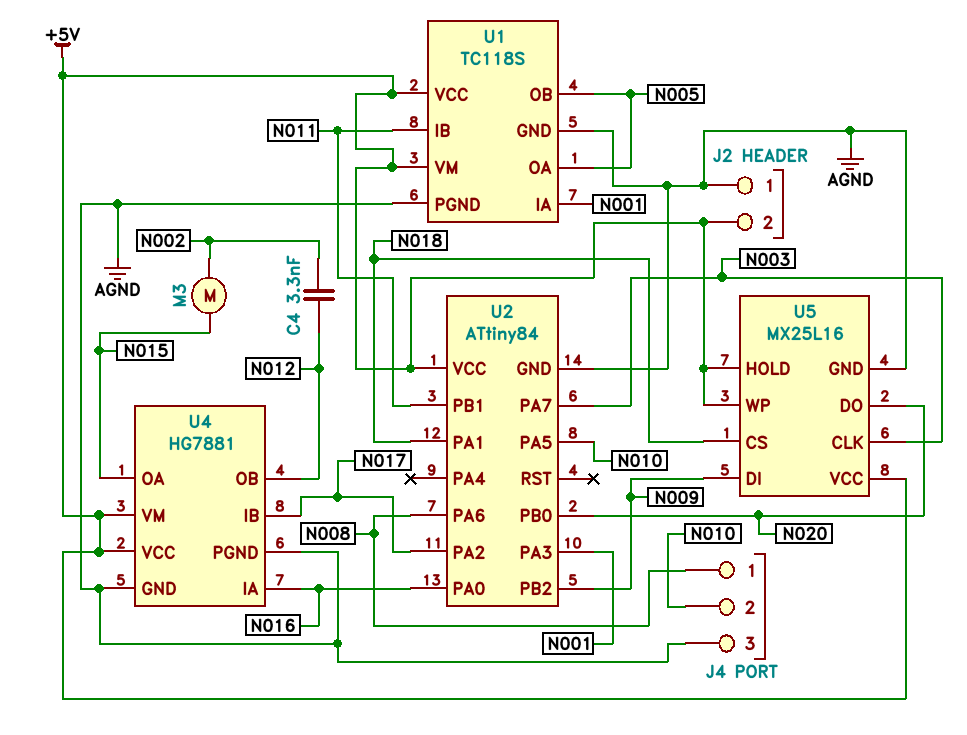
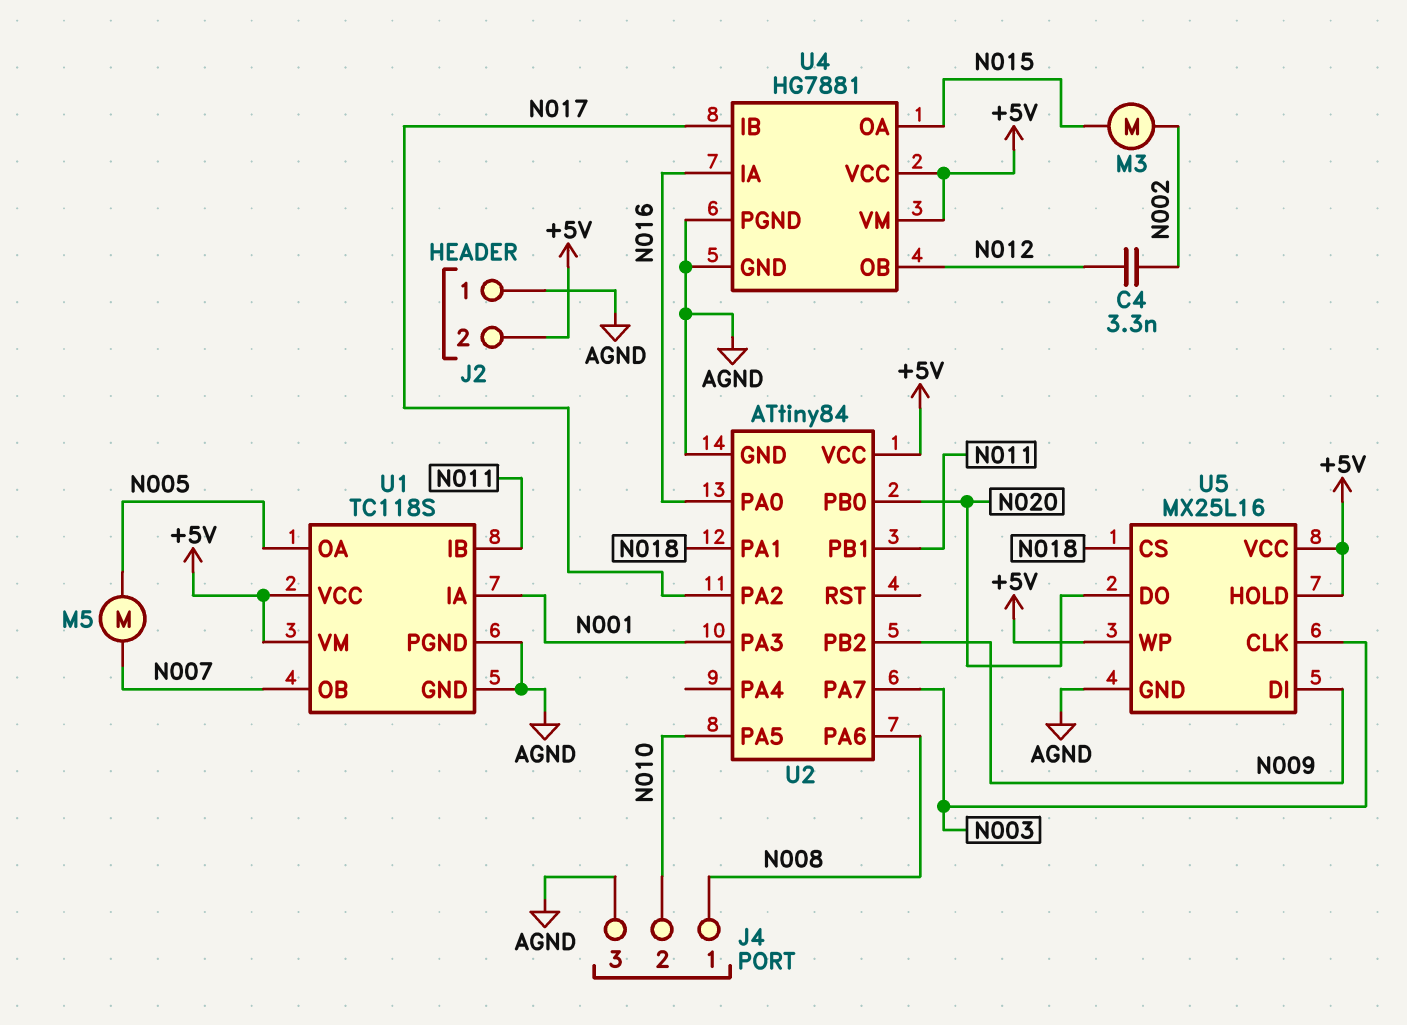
M5: none -> motor (N005, N007)
U1 pin OB: N005 -> N007

